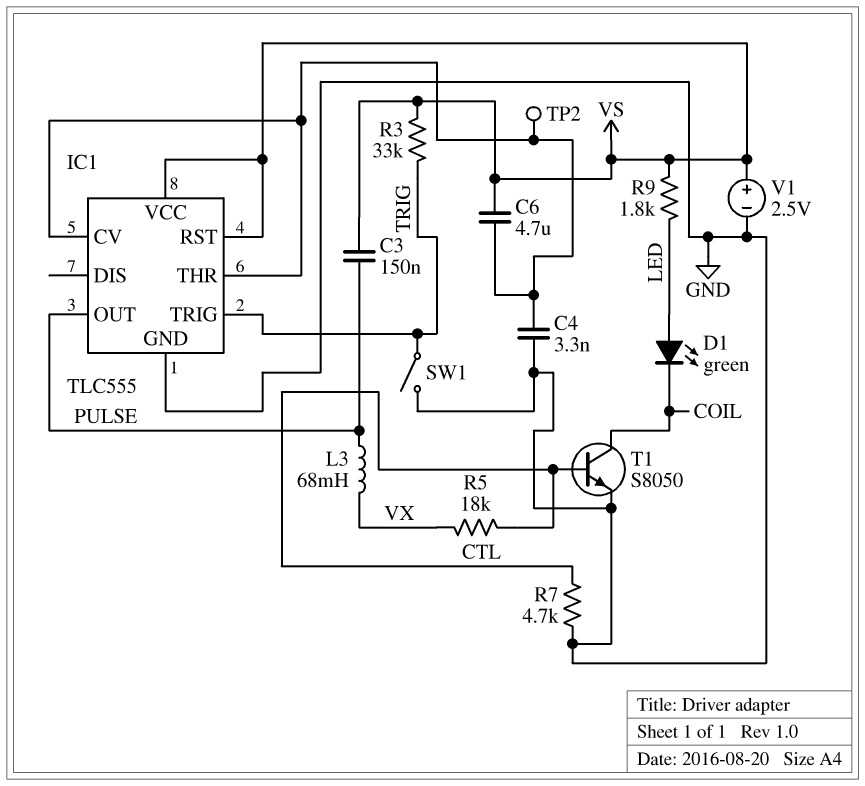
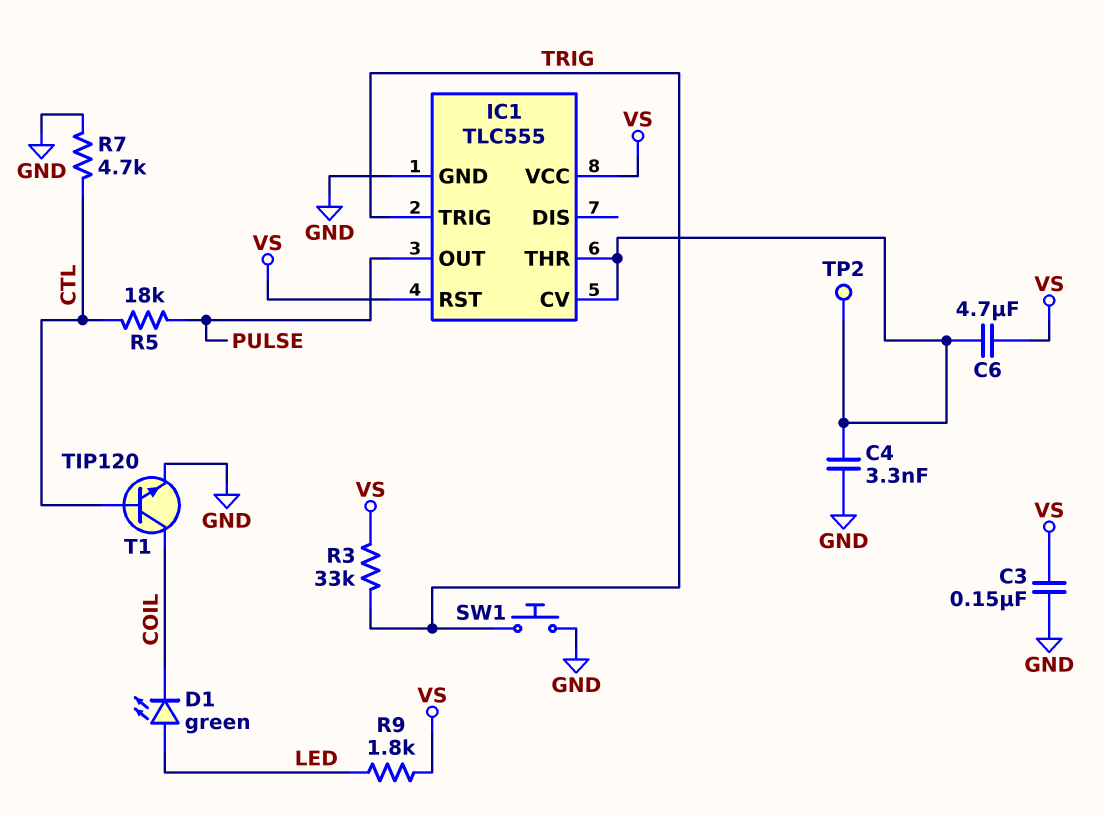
C3: 150nF (PULSE, VS) -> 150nF (GND, VS)
L3: 68mH (PULSE, VX) -> none
R5: 18k (CTL, VX) -> 18k (CTL, PULSE)
SW1: switch (GND, TRIG) -> button (GND, TRIG)
T1: NPN S8050 (B CTL, C COIL, E GND) -> NPN TIP120 (B CTL, C COIL, E GND)
V1: 2.5V (plus VS, minus GND) -> none

